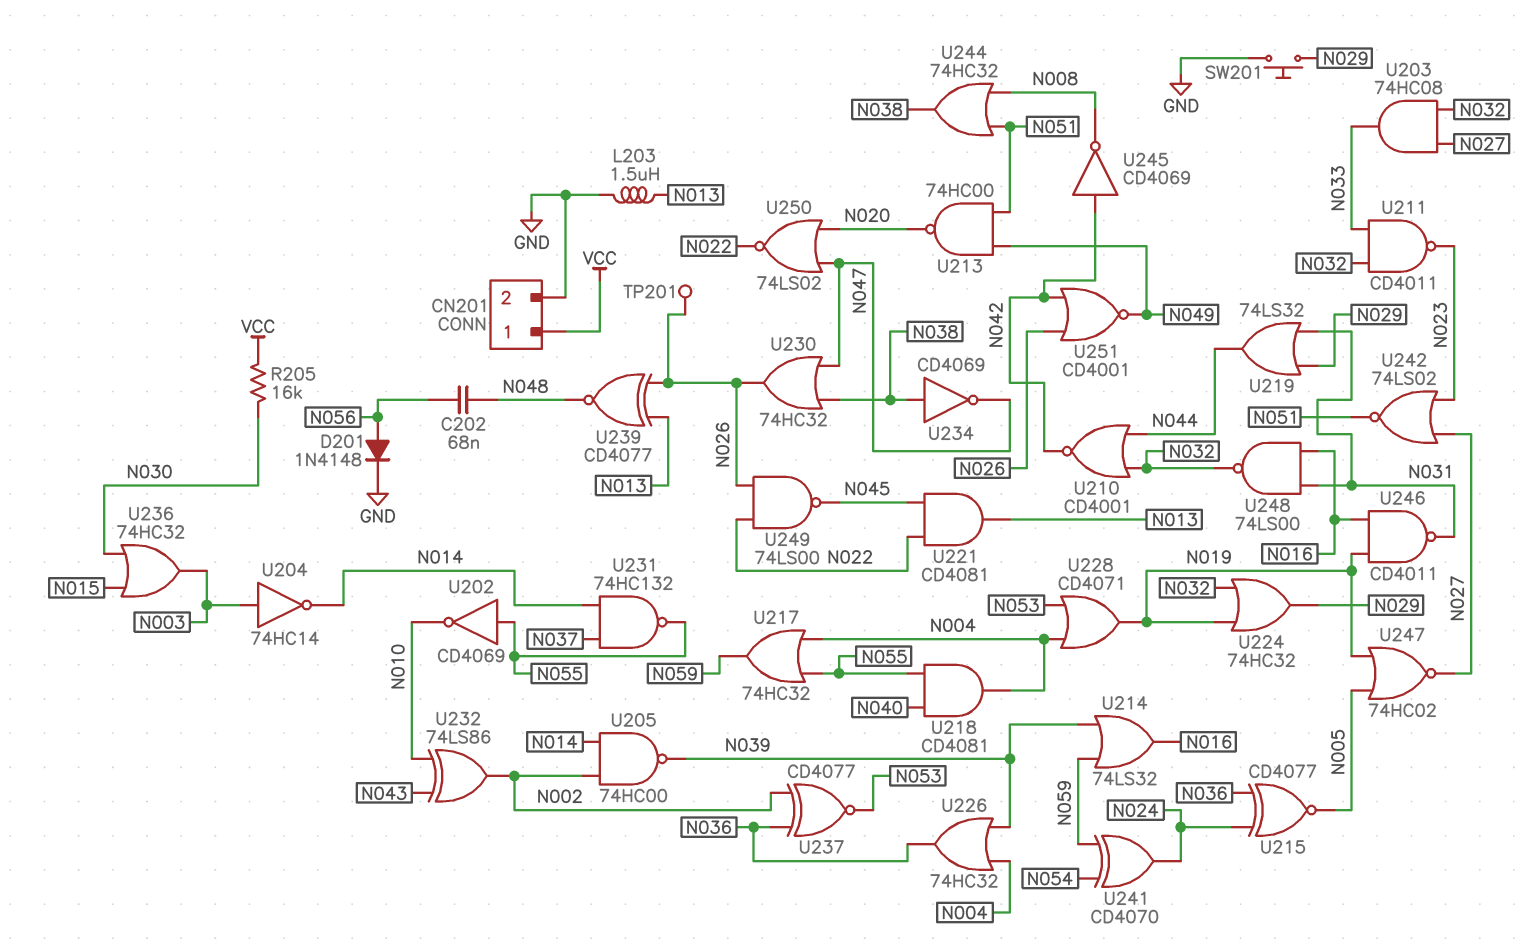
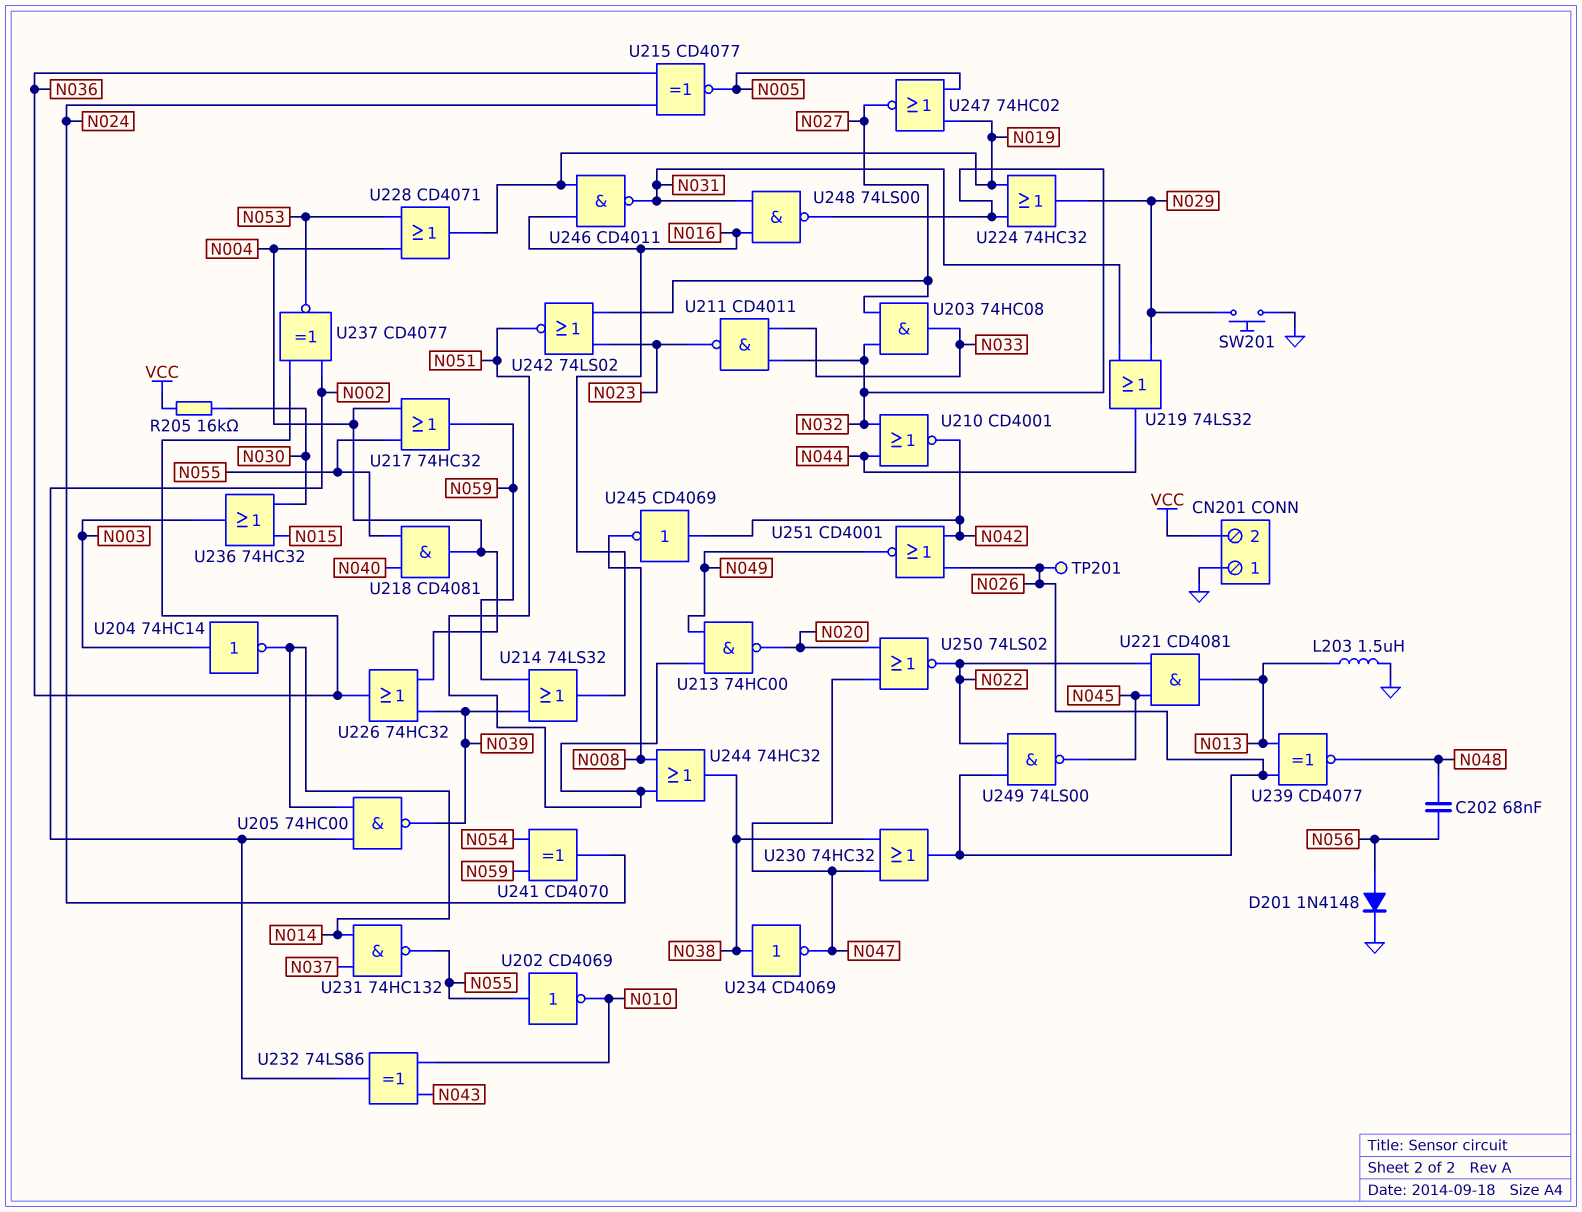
CN201 pin 1: VCC -> GND
CN201 pin 2: GND -> VCC

